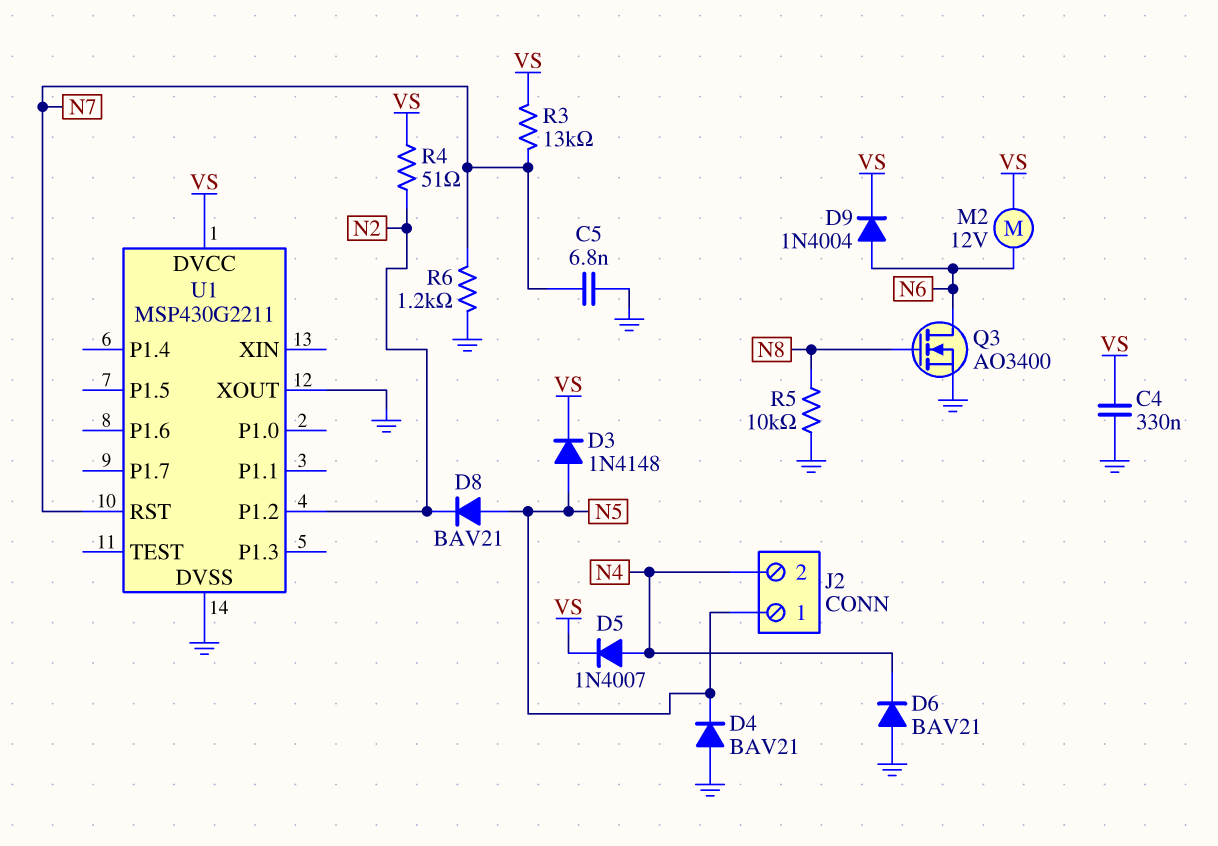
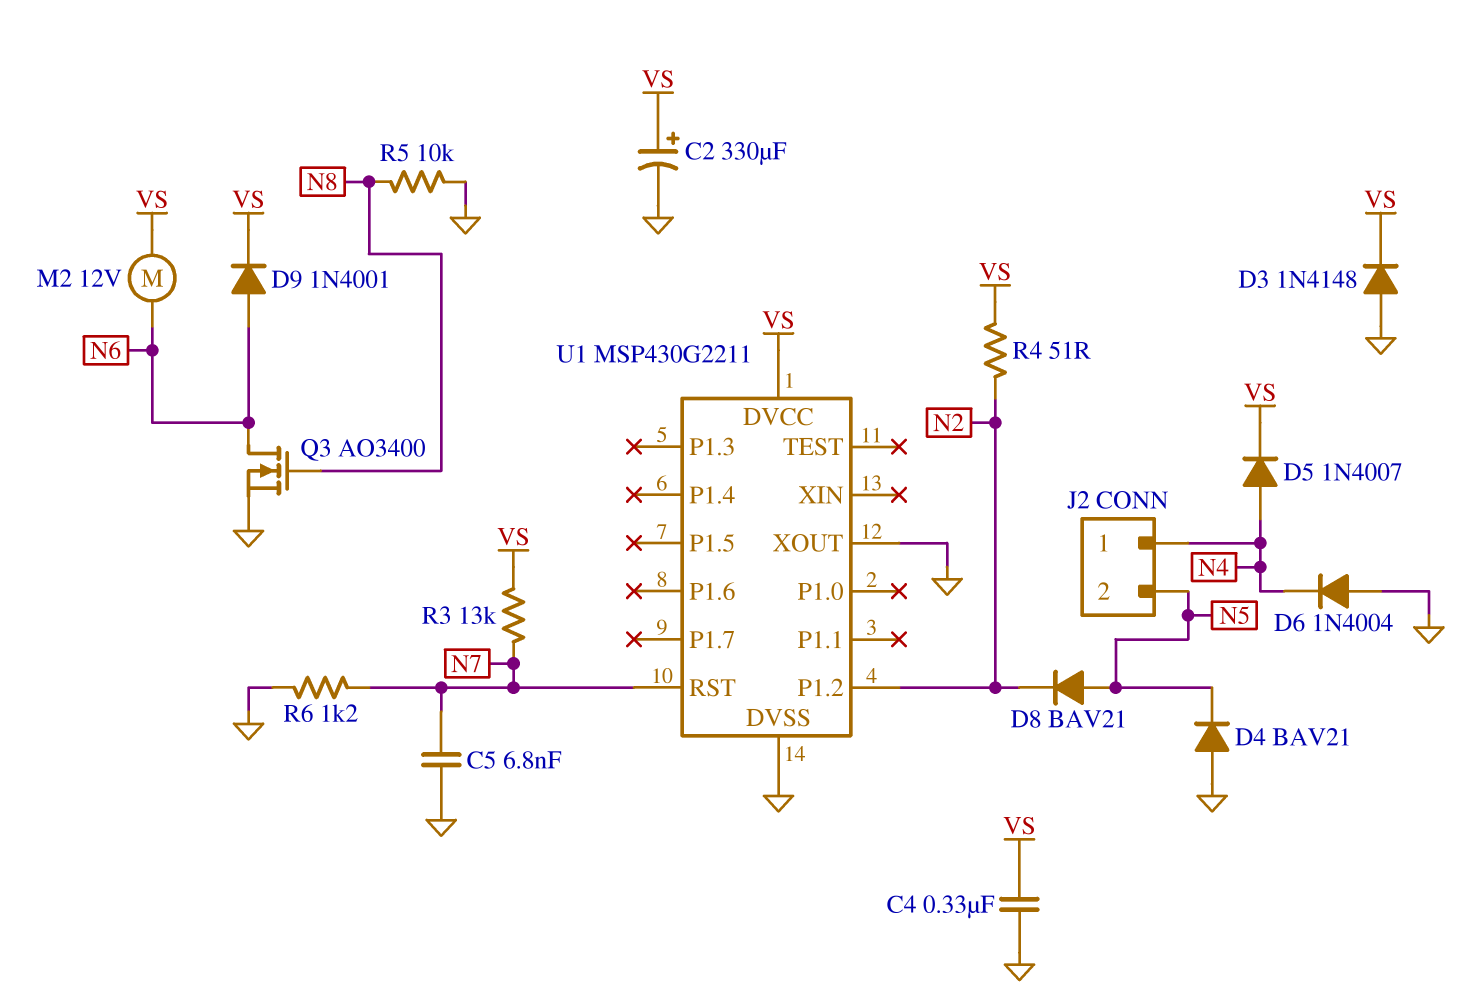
C2: none -> 330uF (plus VS, minus GND)
D3: diode 1N4148 (A N5, K VS) -> diode 1N4148 (A GND, K VS)
D6: diode BAV21 (A GND, K N4) -> diode 1N4004 (A GND, K N4)
D9: diode 1N4004 (A N6, K VS) -> diode 1N4001 (A N6, K VS)
J2 pin 1: N5 -> N4
J2 pin 2: N4 -> N5

